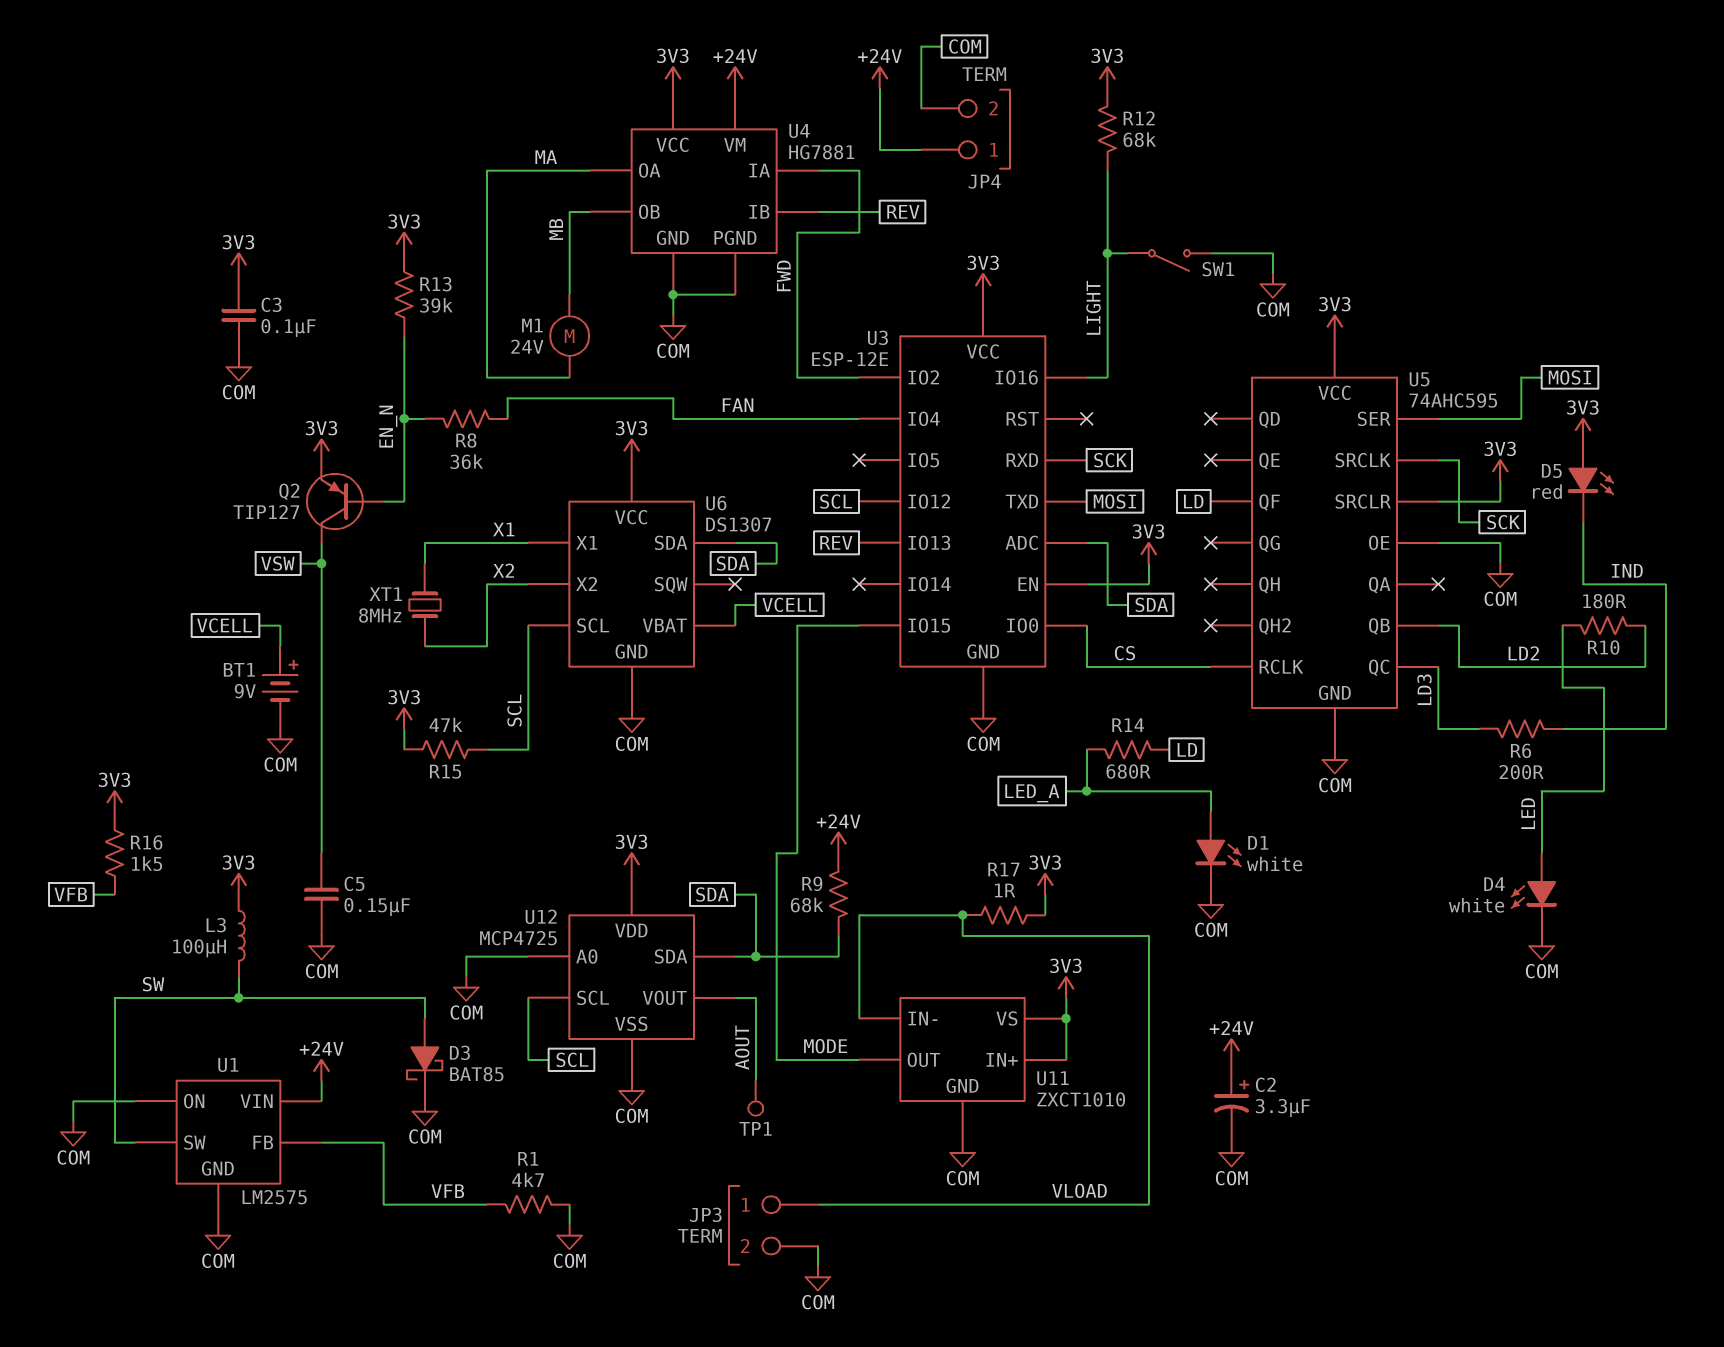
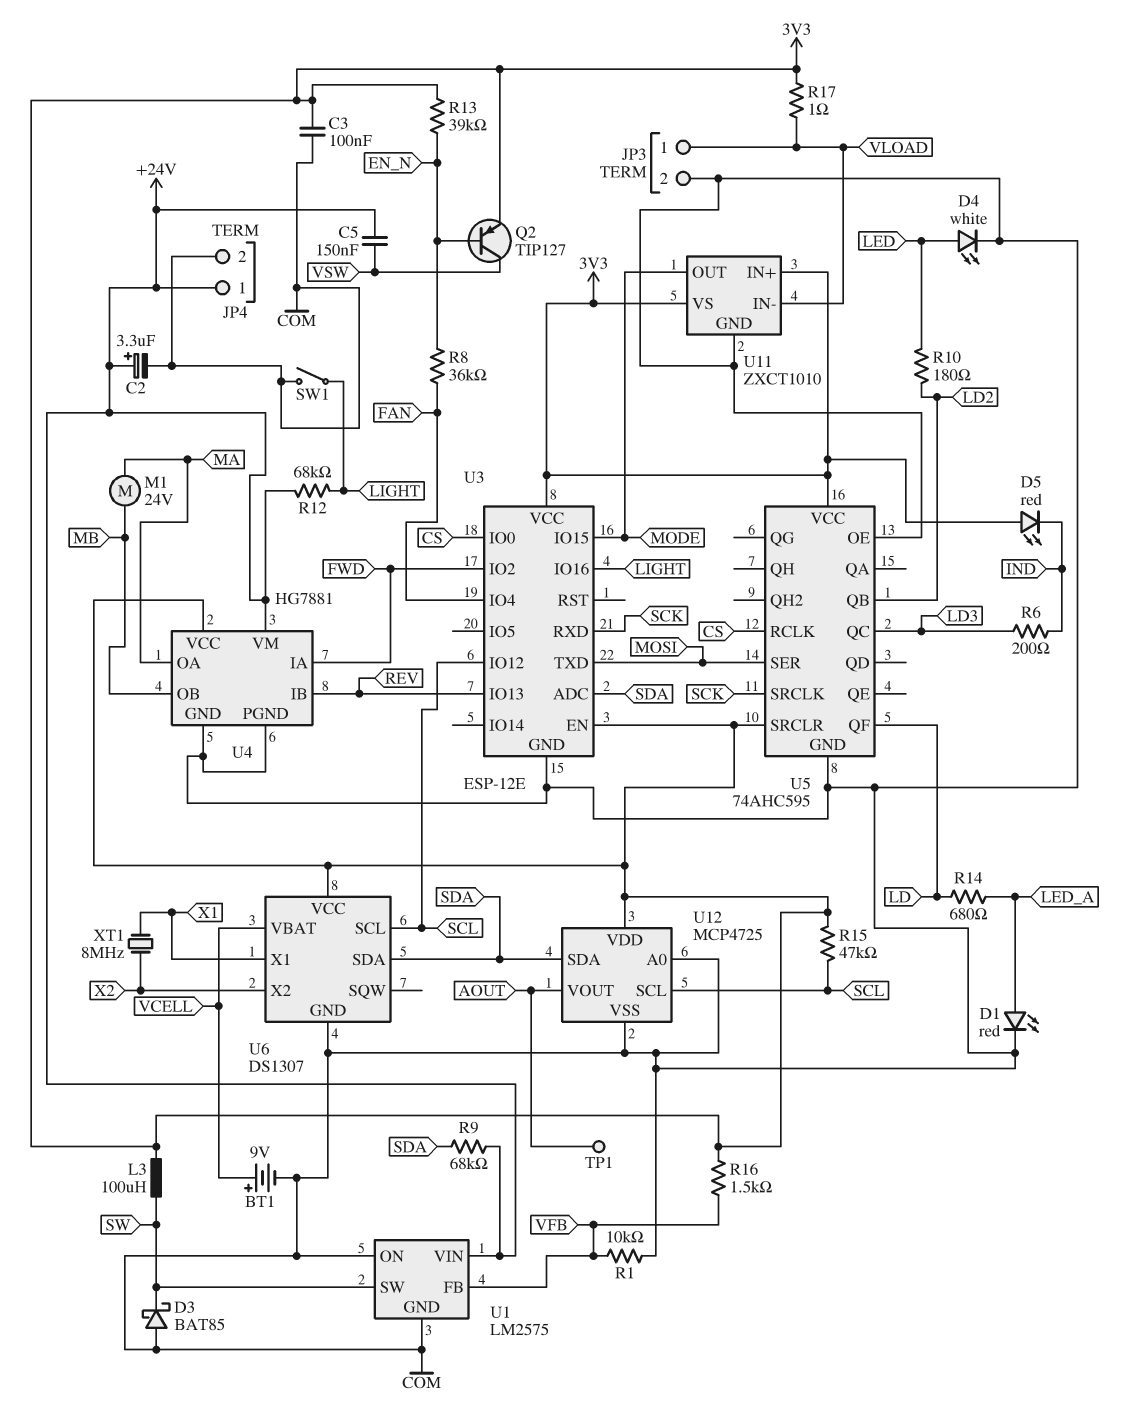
C5: 150nF (COM, VSW) -> 150nF (+24V, VSW)
D1: LED white (A LED_A, K COM) -> LED red (A LED_A, K COM)
D3: schottky BAT85 (A SW, K COM) -> schottky BAT85 (A COM, K SW)
R1: 4.7k (COM, VFB) -> 10k (COM, VFB)
R12: 68k (3V3, LIGHT) -> 68k (+24V, LIGHT)

